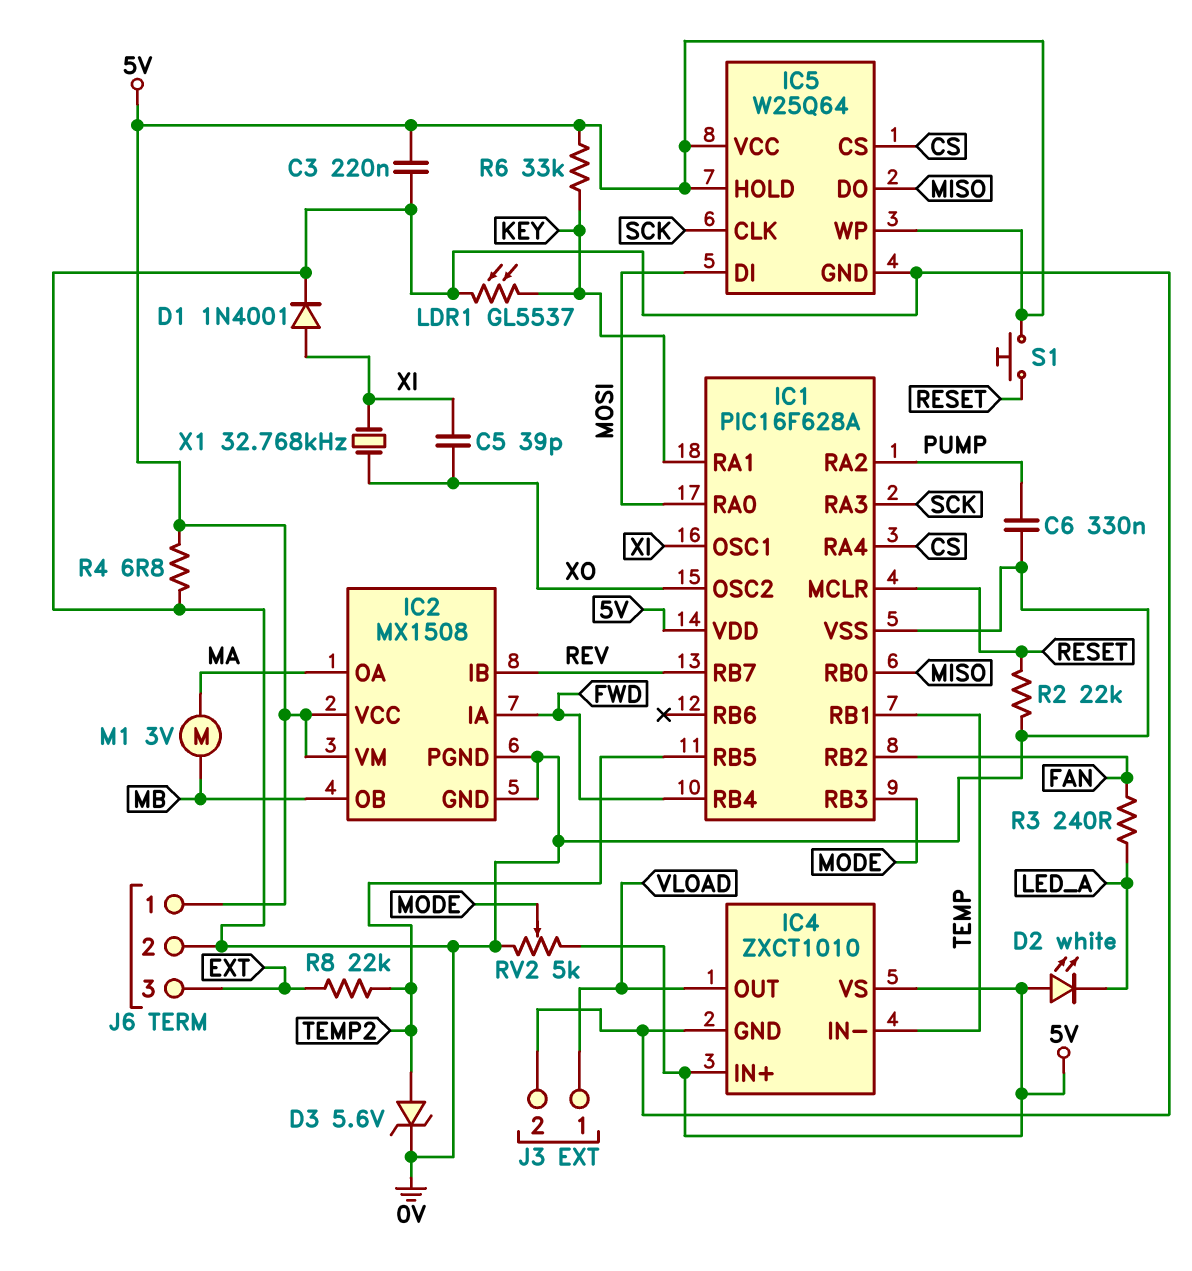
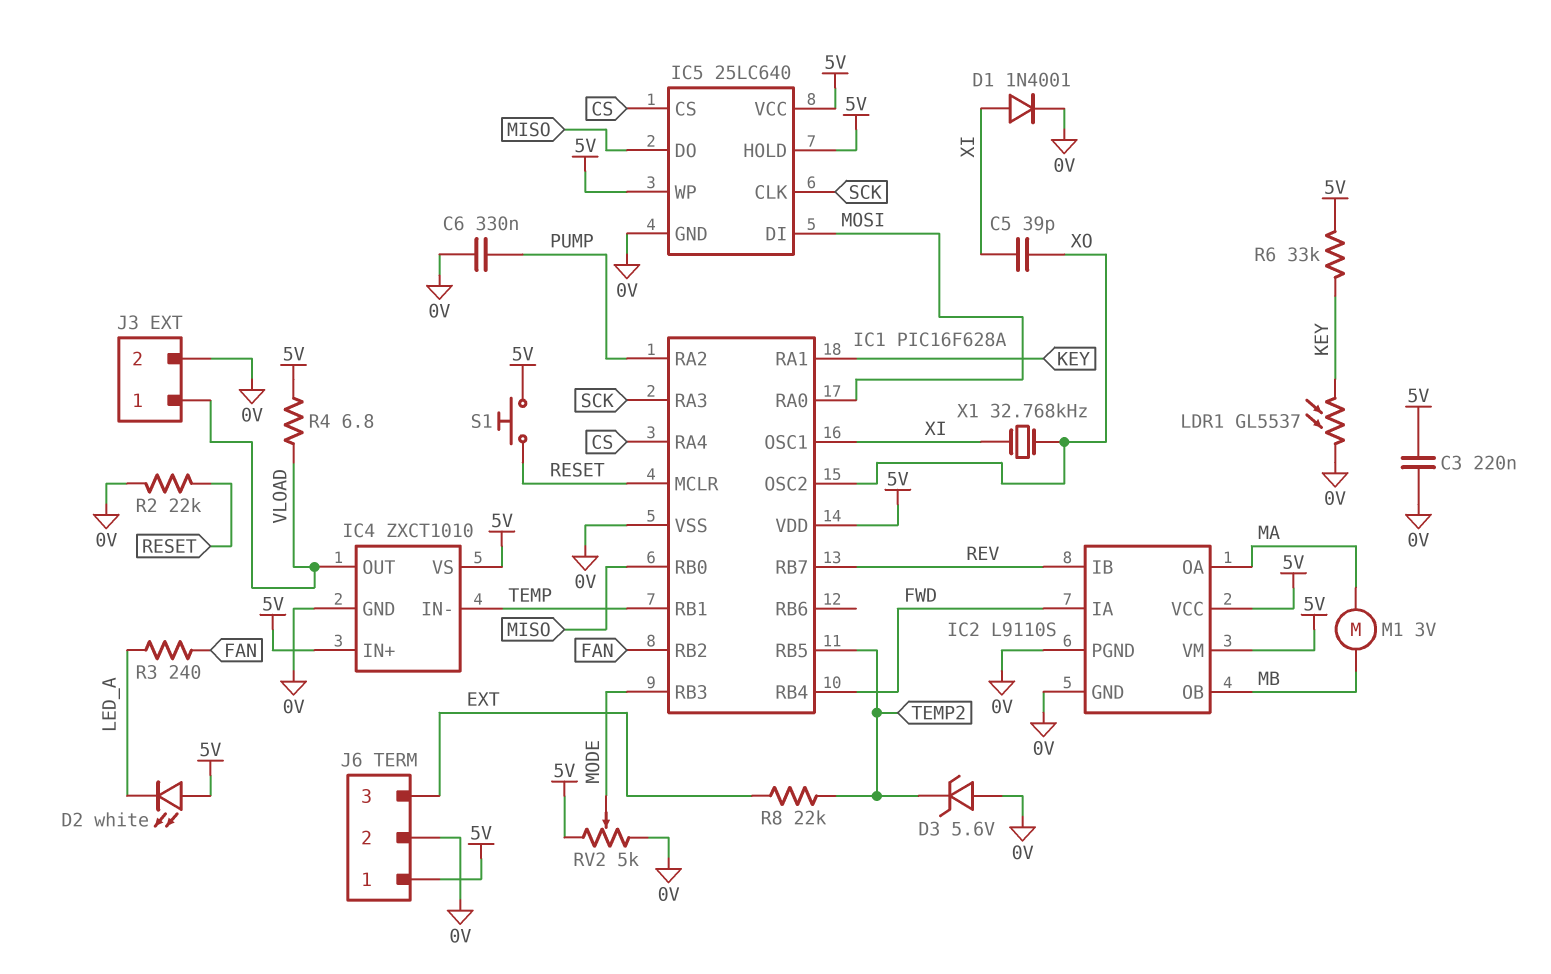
D3: zener 5.6V (A TEMP2, K 0V) -> zener 5.6V (A 0V, K TEMP2)
IC2: MX1508 -> L9110S
IC5: W25Q64 -> 25LC640
R4: 6.8 (0V, 5V) -> 6.8 (5V, VLOAD)

